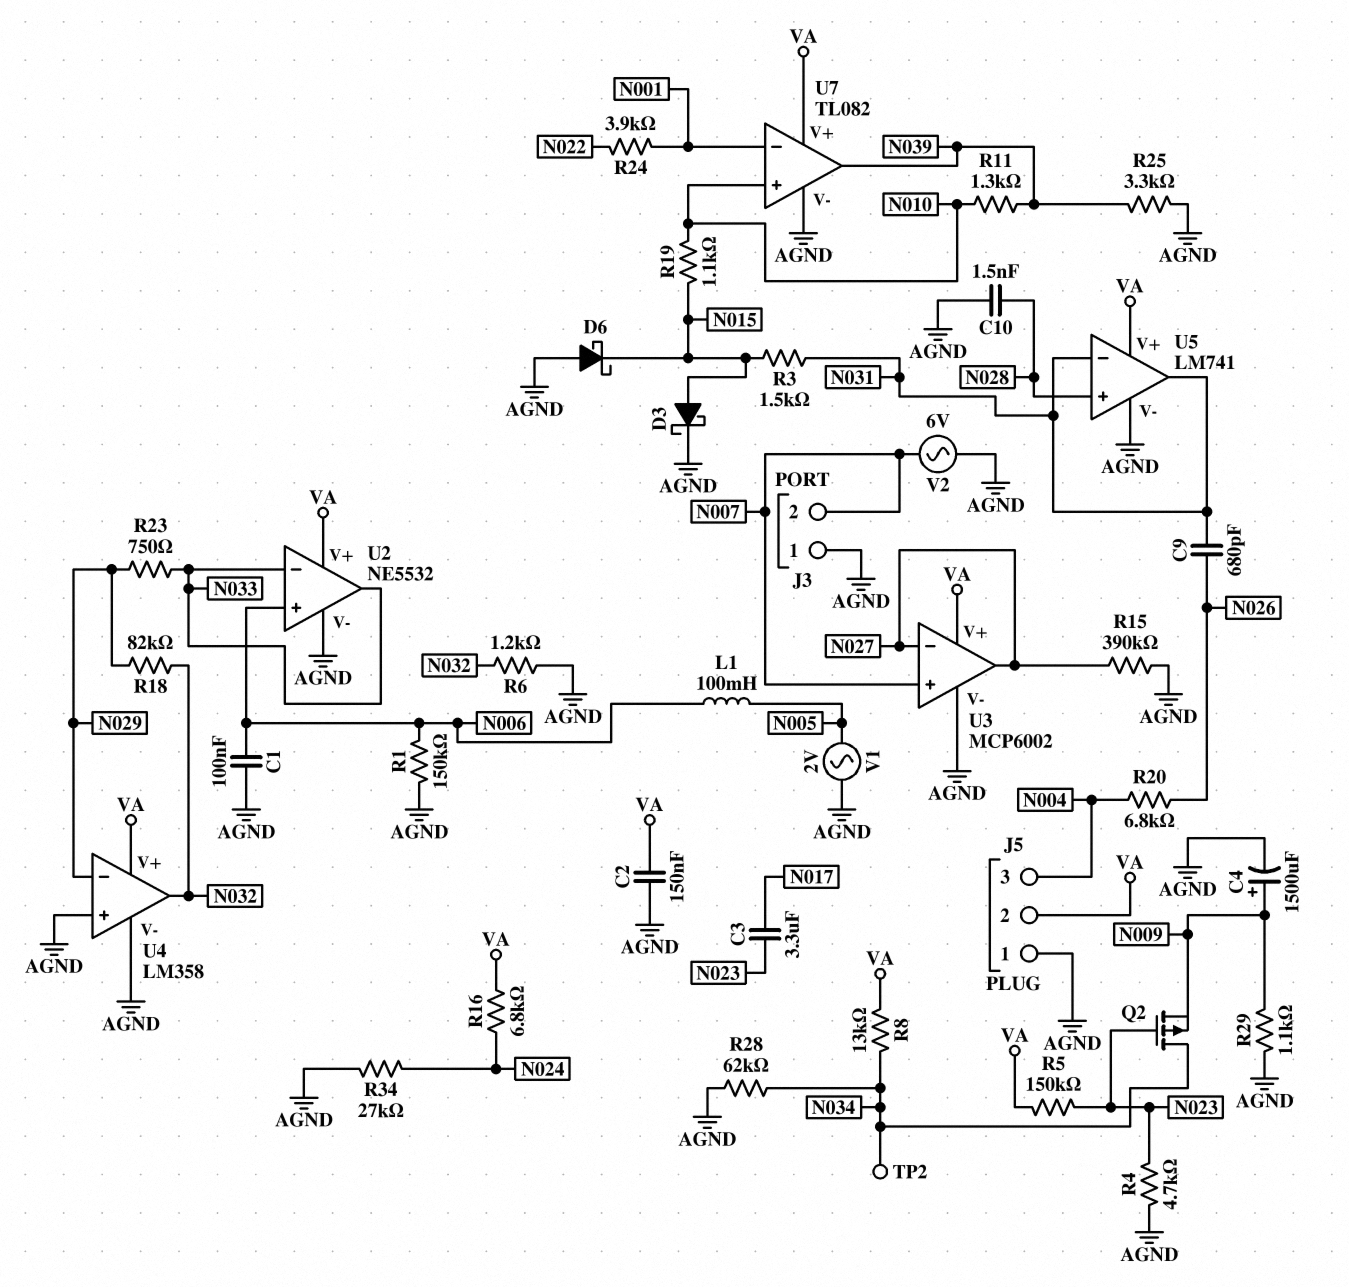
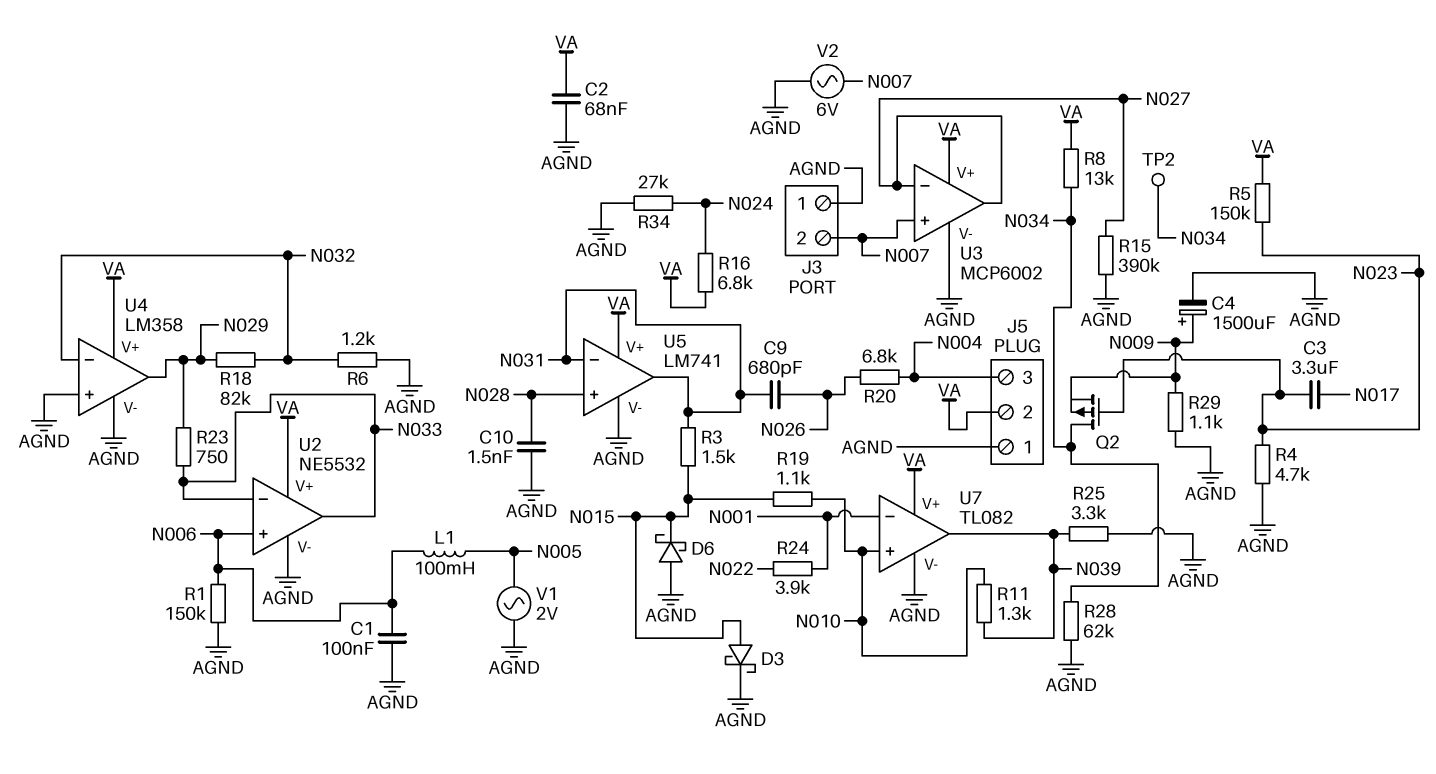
C2: 150nF (AGND, VA) -> 68nF (AGND, VA)
U4 pin in-: N029 -> N032
U4 pin out: N032 -> N029

